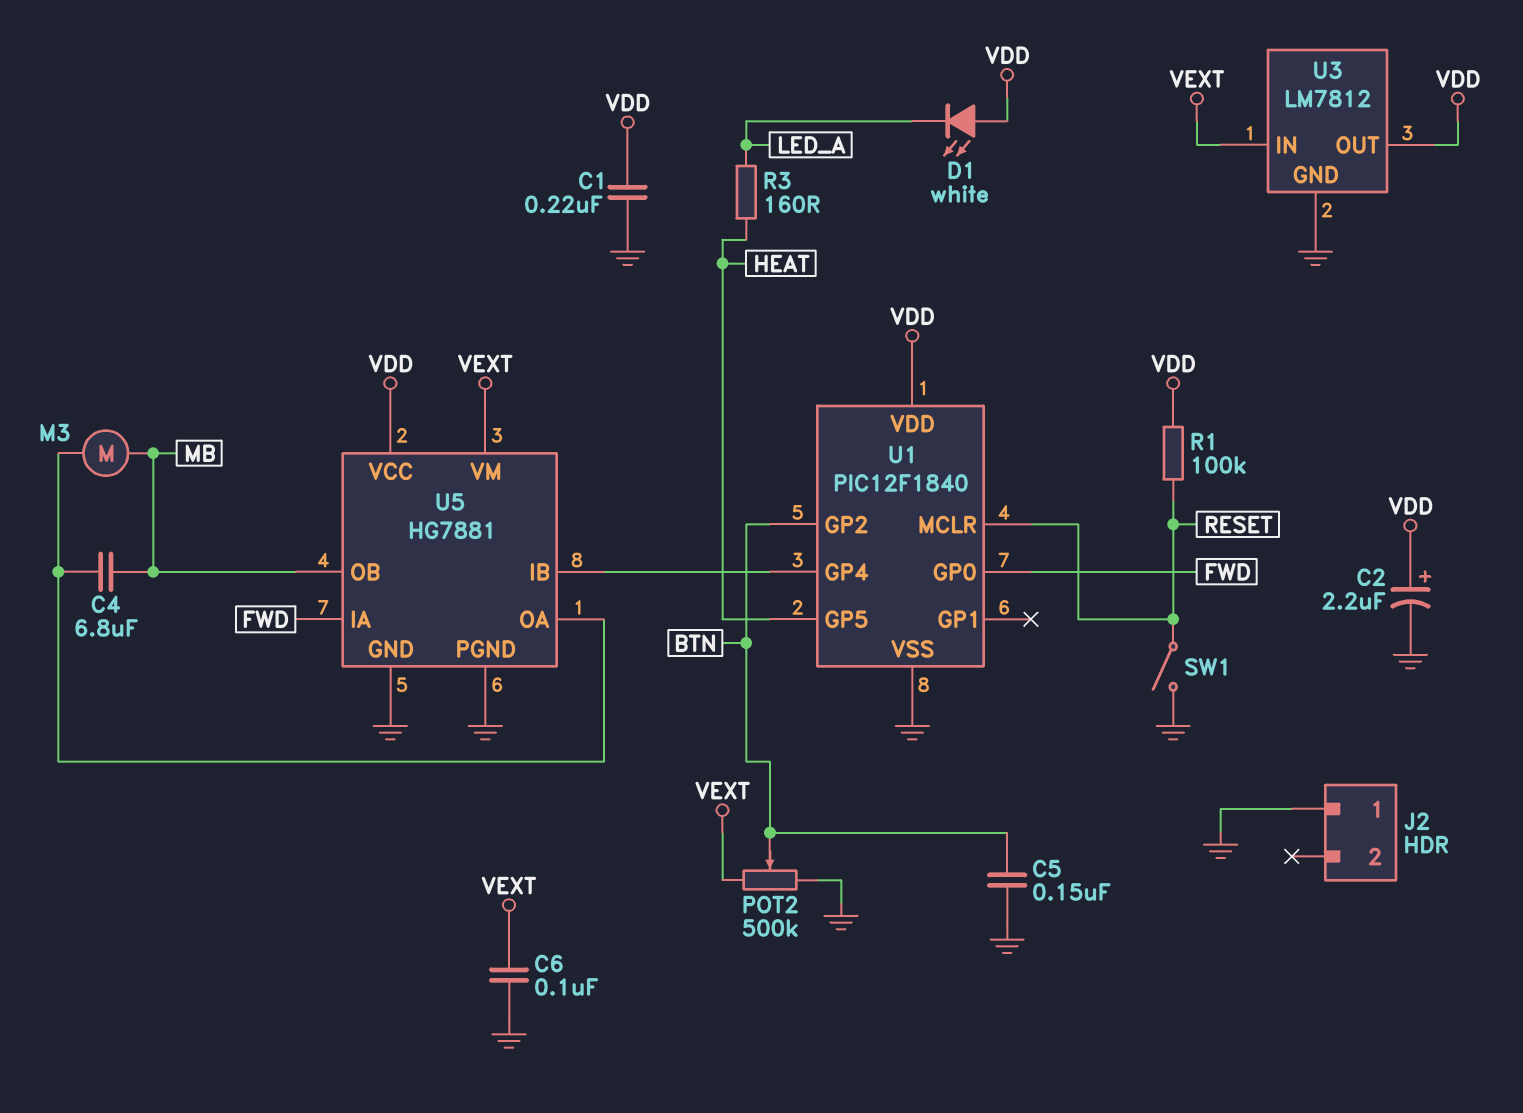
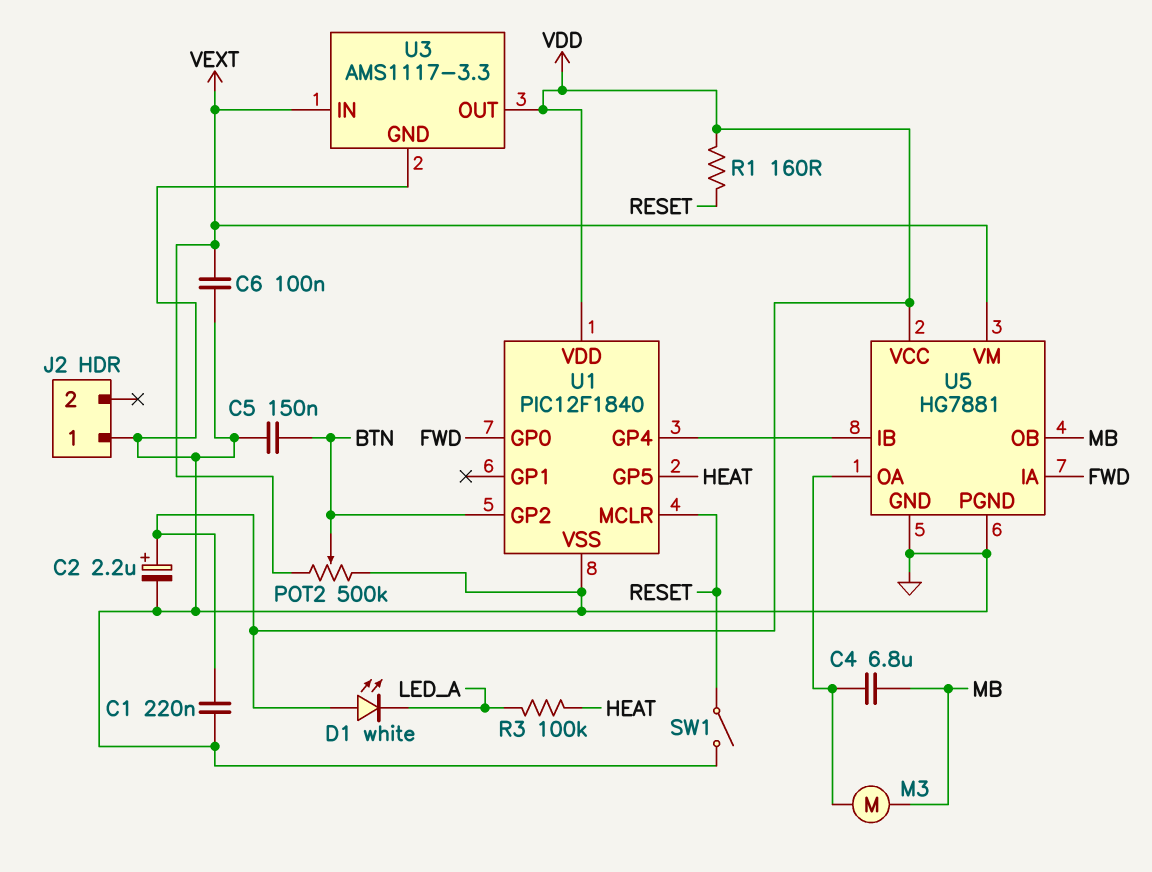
R1: 100k (RESET, VDD) -> 160 (RESET, VDD)
R3: 160 (HEAT, LED_A) -> 100k (HEAT, LED_A)
U3: LM7812 -> AMS1117-3.3

